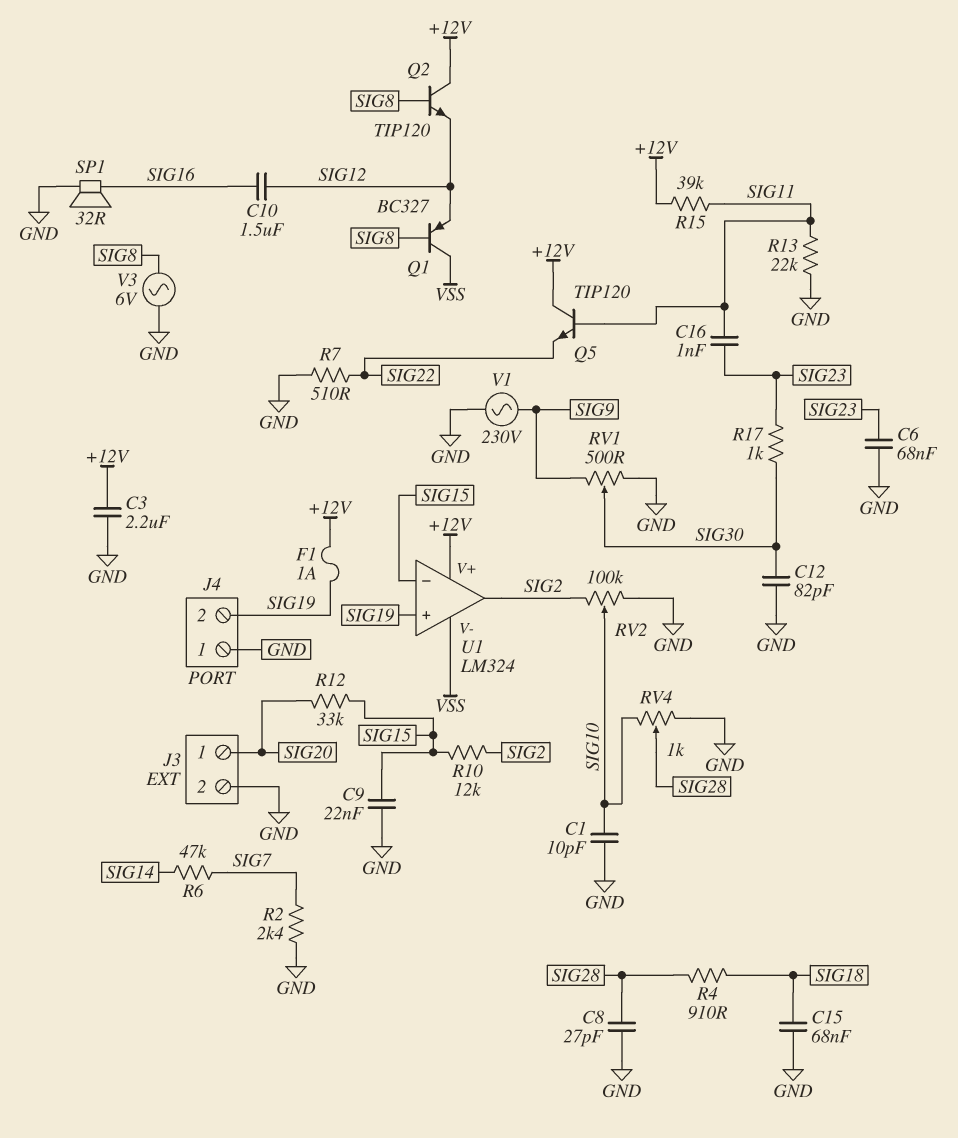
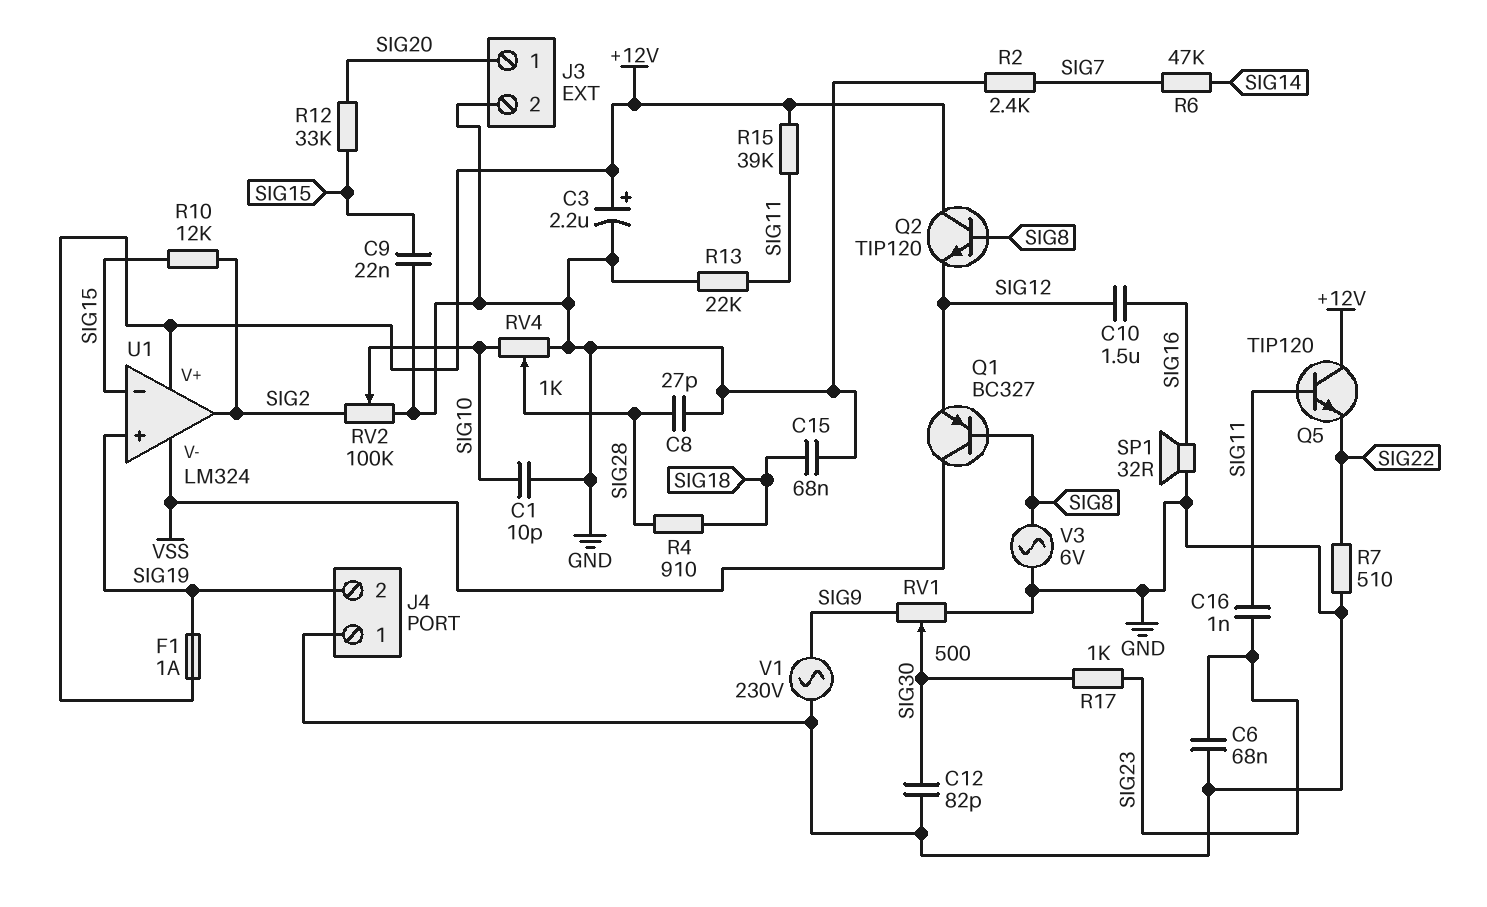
C3: 2.2uF (+12V, GND) -> 2.2uF (plus +12V, minus GND)

